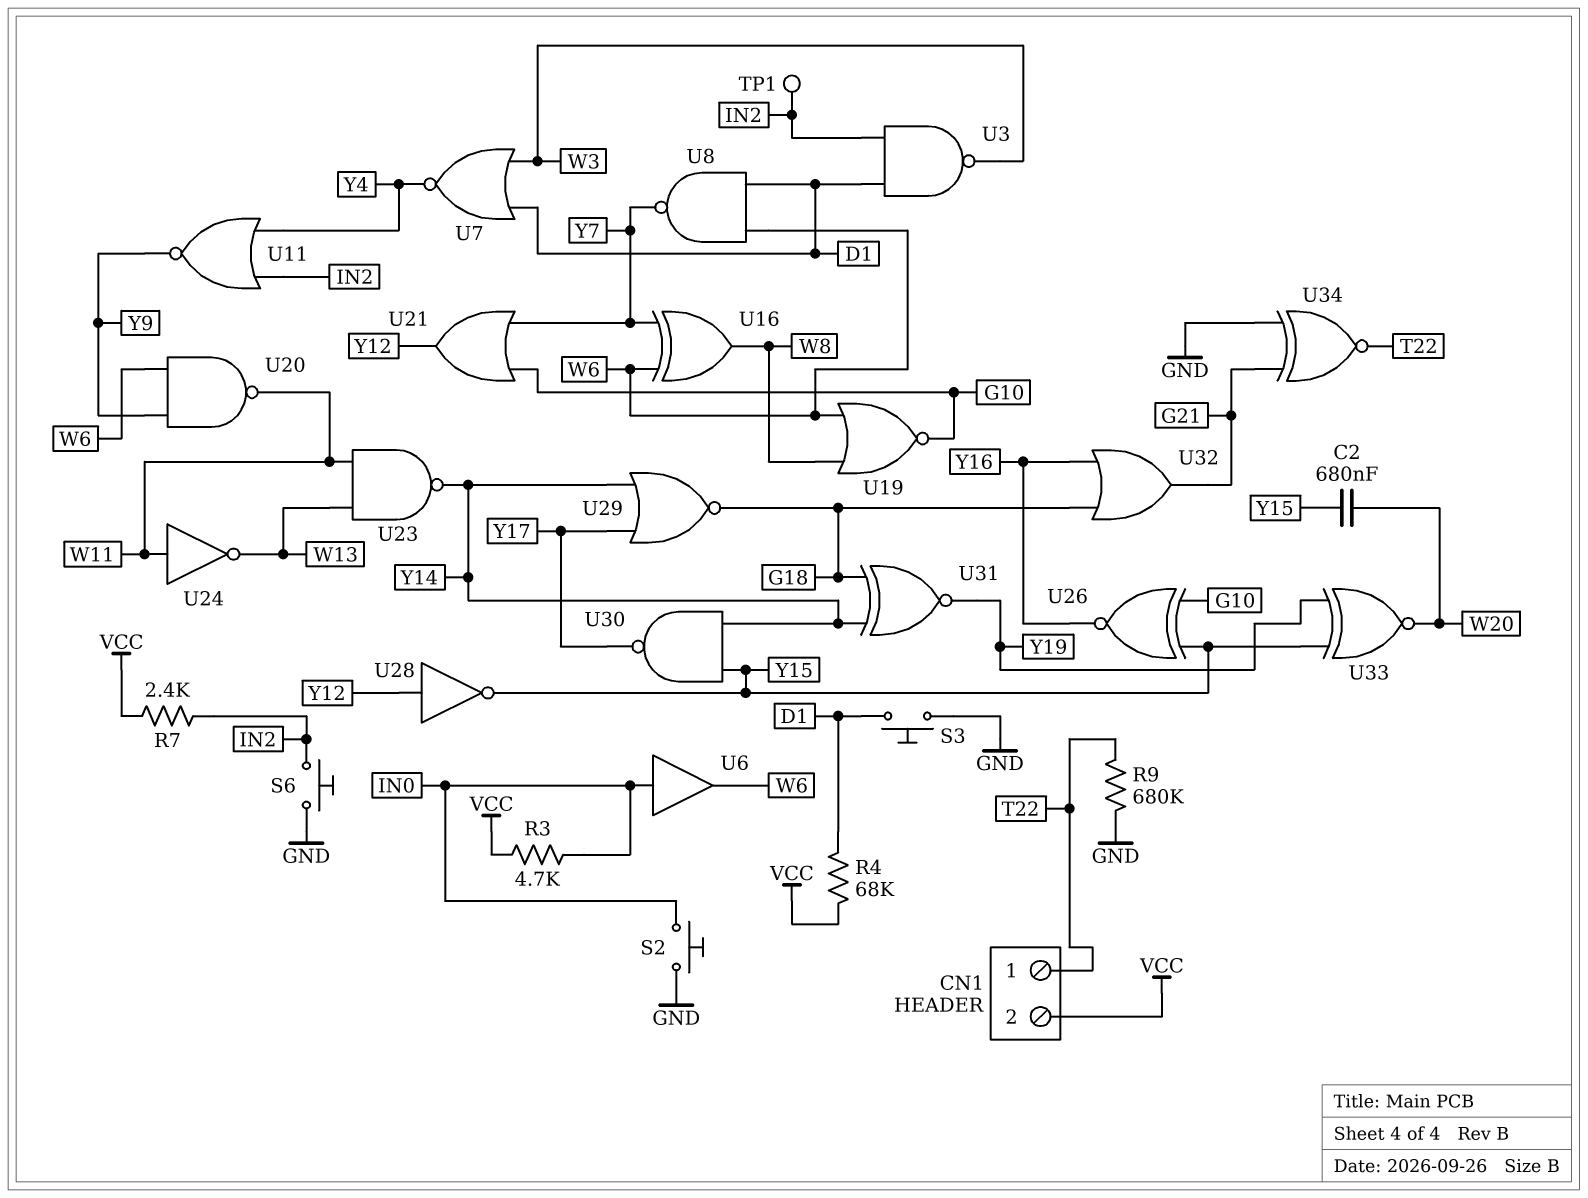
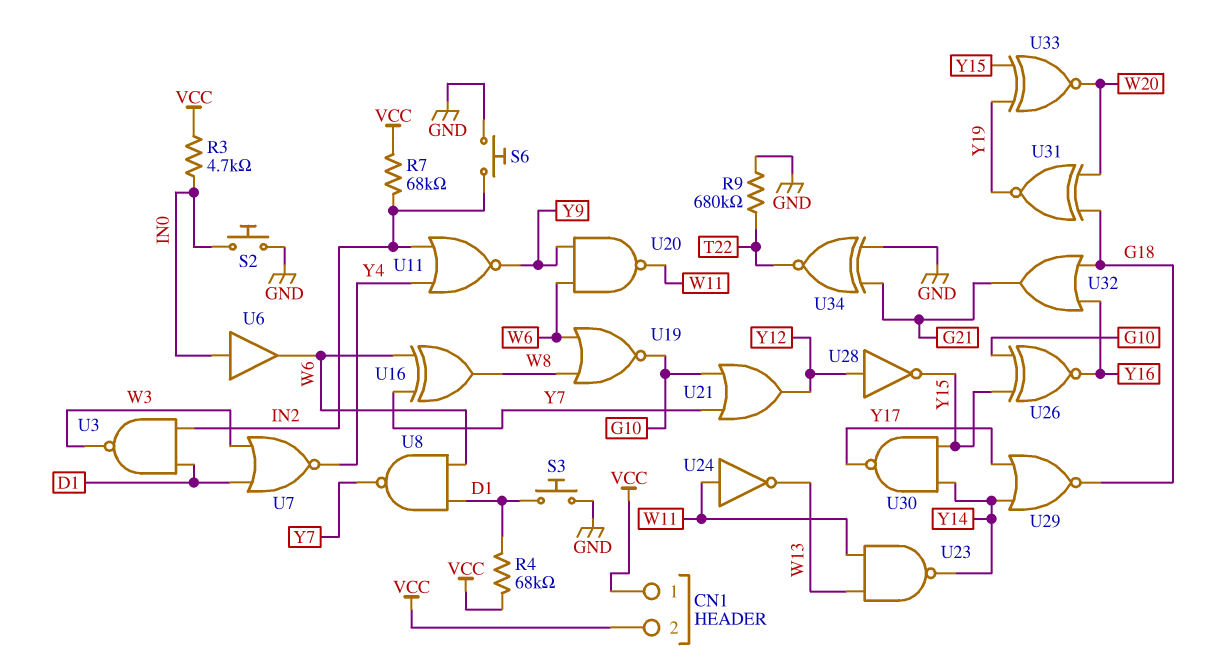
C2: 680nF (W20, Y15) -> none
CN1 pin 1: T22 -> VCC
R7: 2.4k (IN2, VCC) -> 68k (IN2, VCC)
TP1: test point (IN2) -> none
U31: XNOR (in G18, in Y14, out Y19) -> XNOR (in G18, in W20, out Y19)

